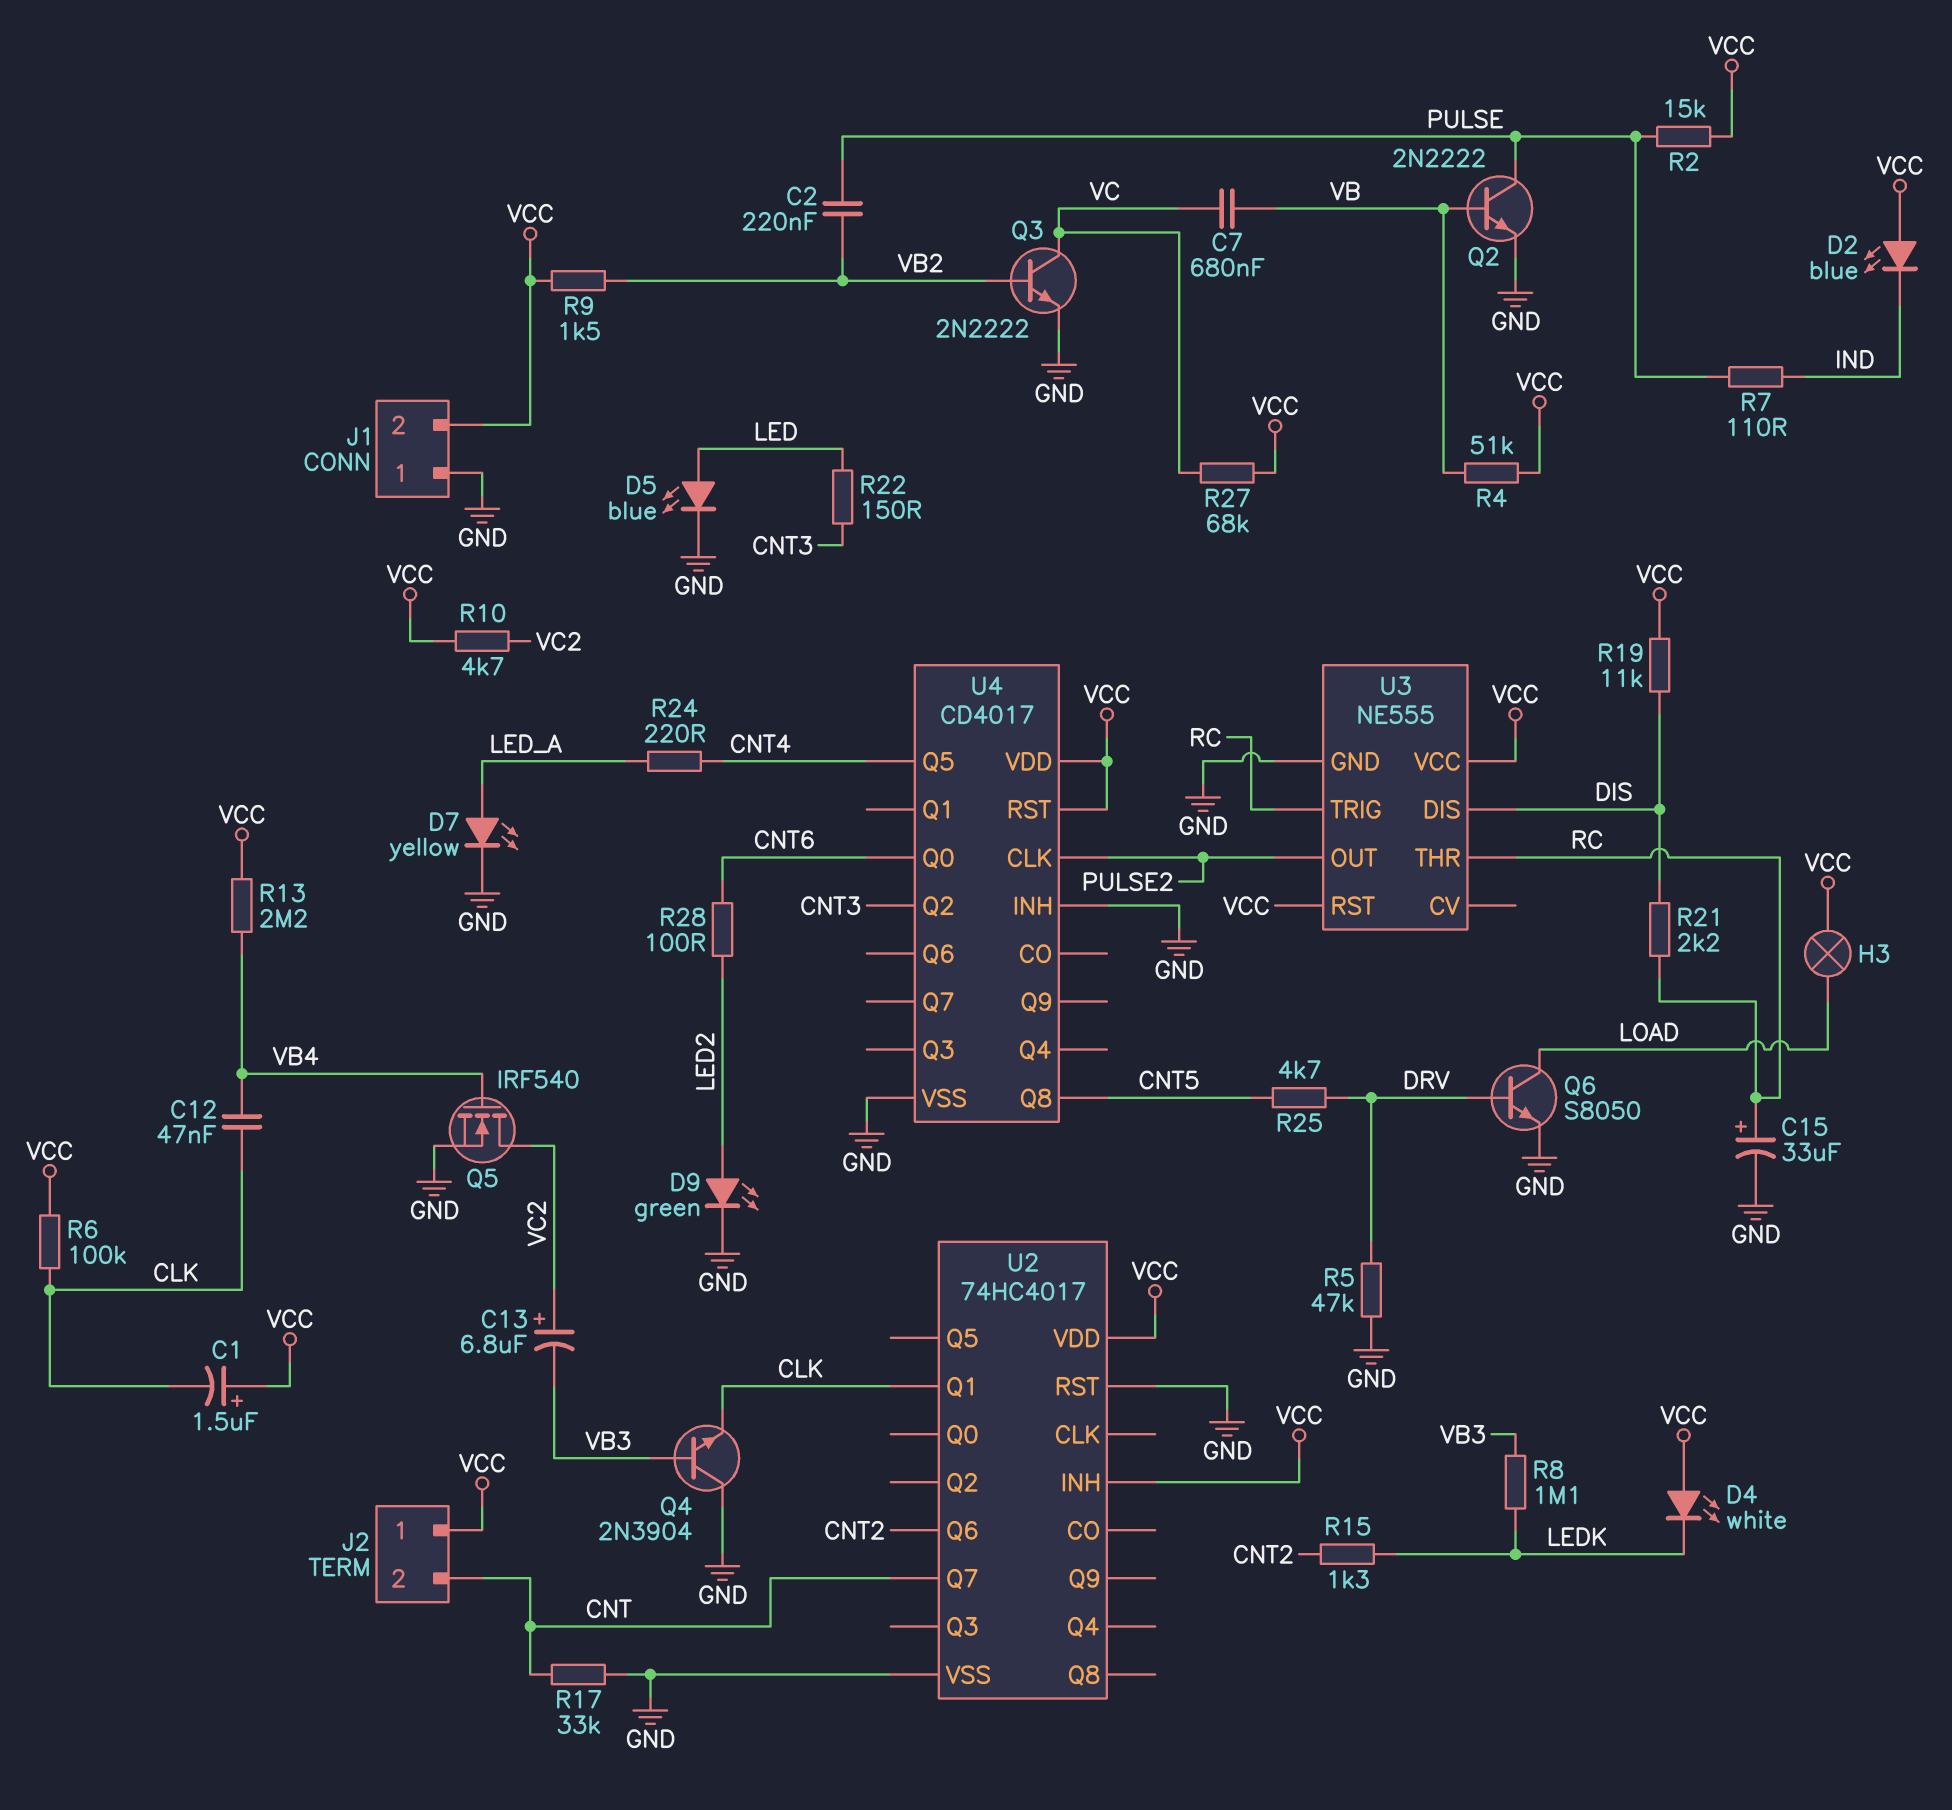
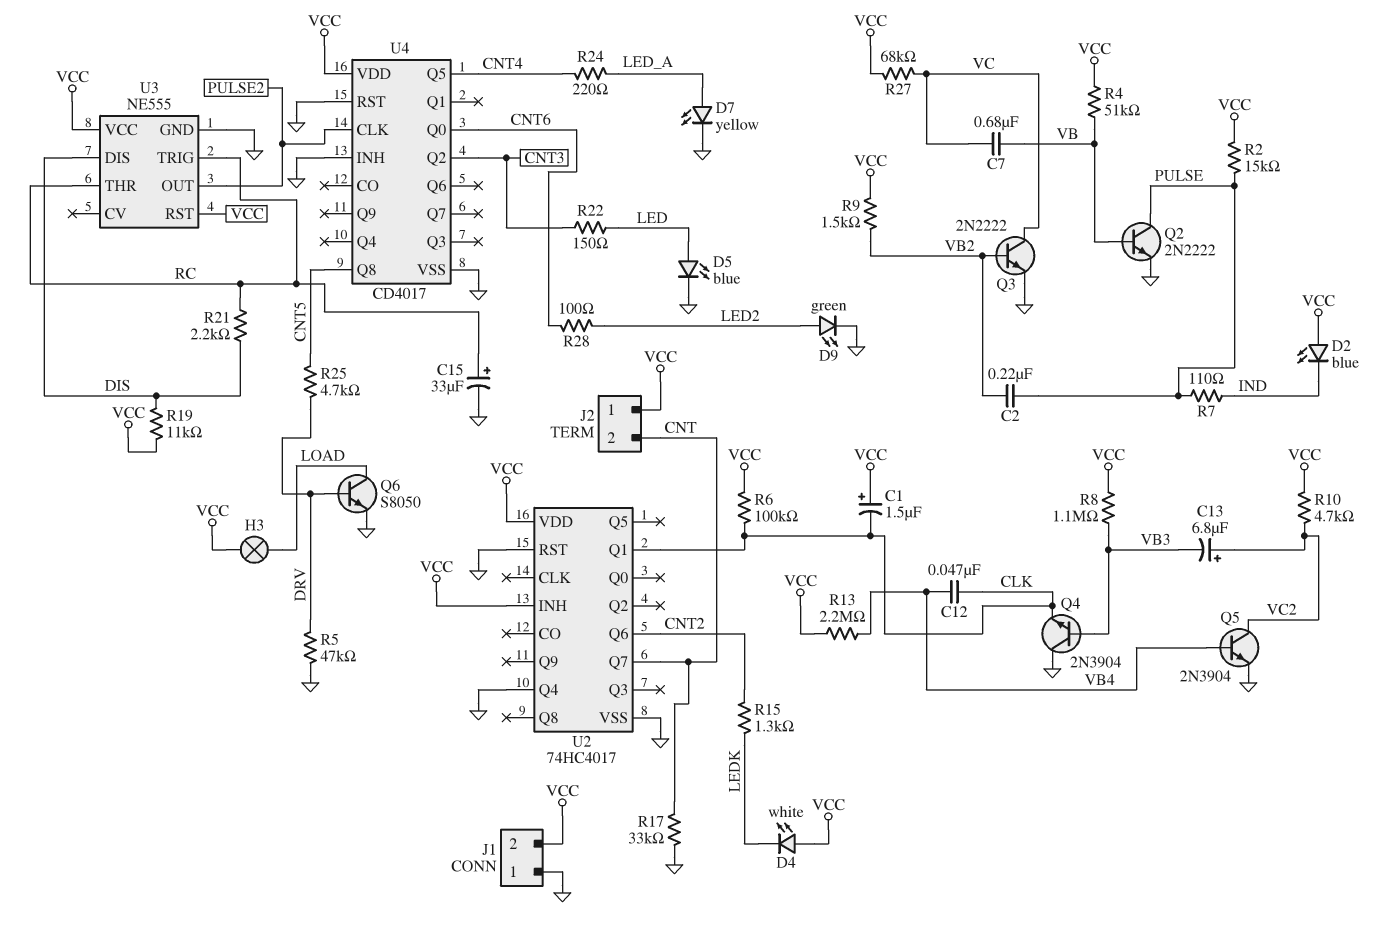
Q5: NMOS IRF540 (G VB4, D VC2, S GND) -> NPN 2N3904 (B VB4, C VC2, E GND)
R8: 1.1M (LEDK, VB3) -> 1.1M (VB3, VCC)
U2 pin Q4: none -> GND
U4 pin RST: VCC -> GND

